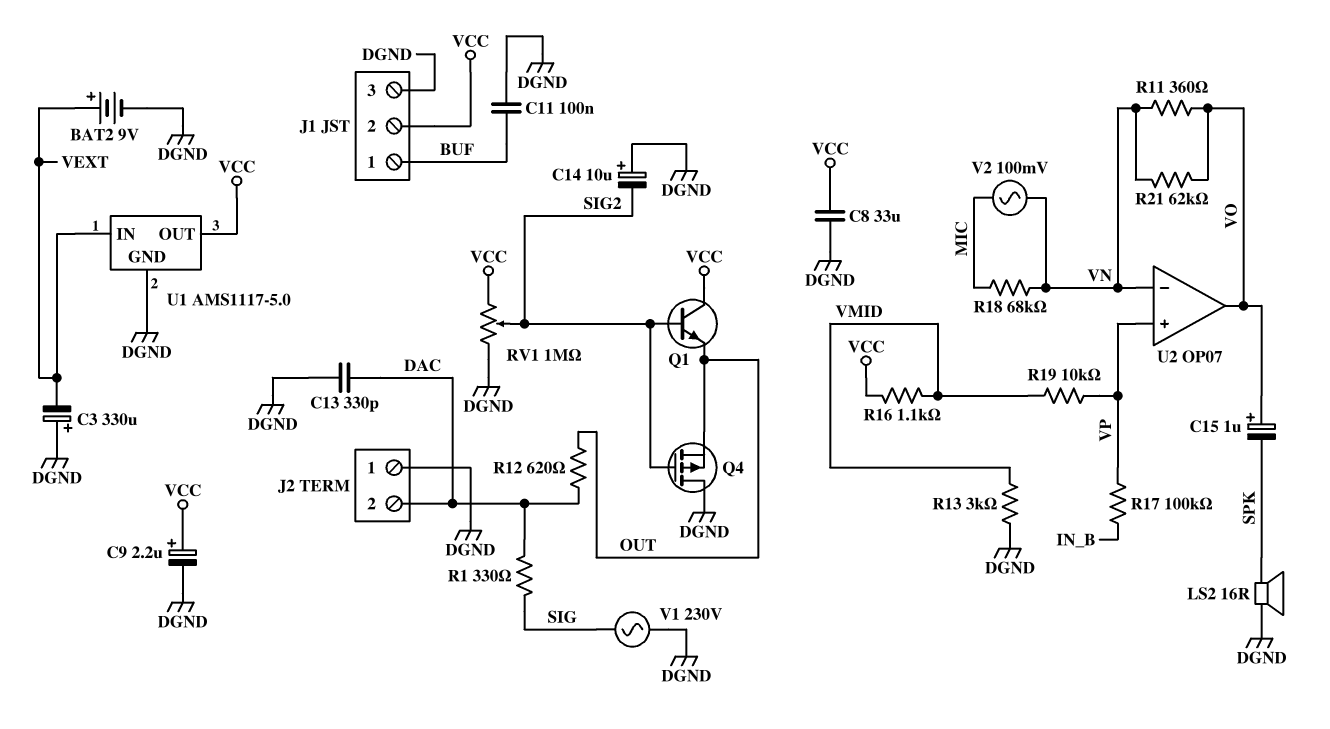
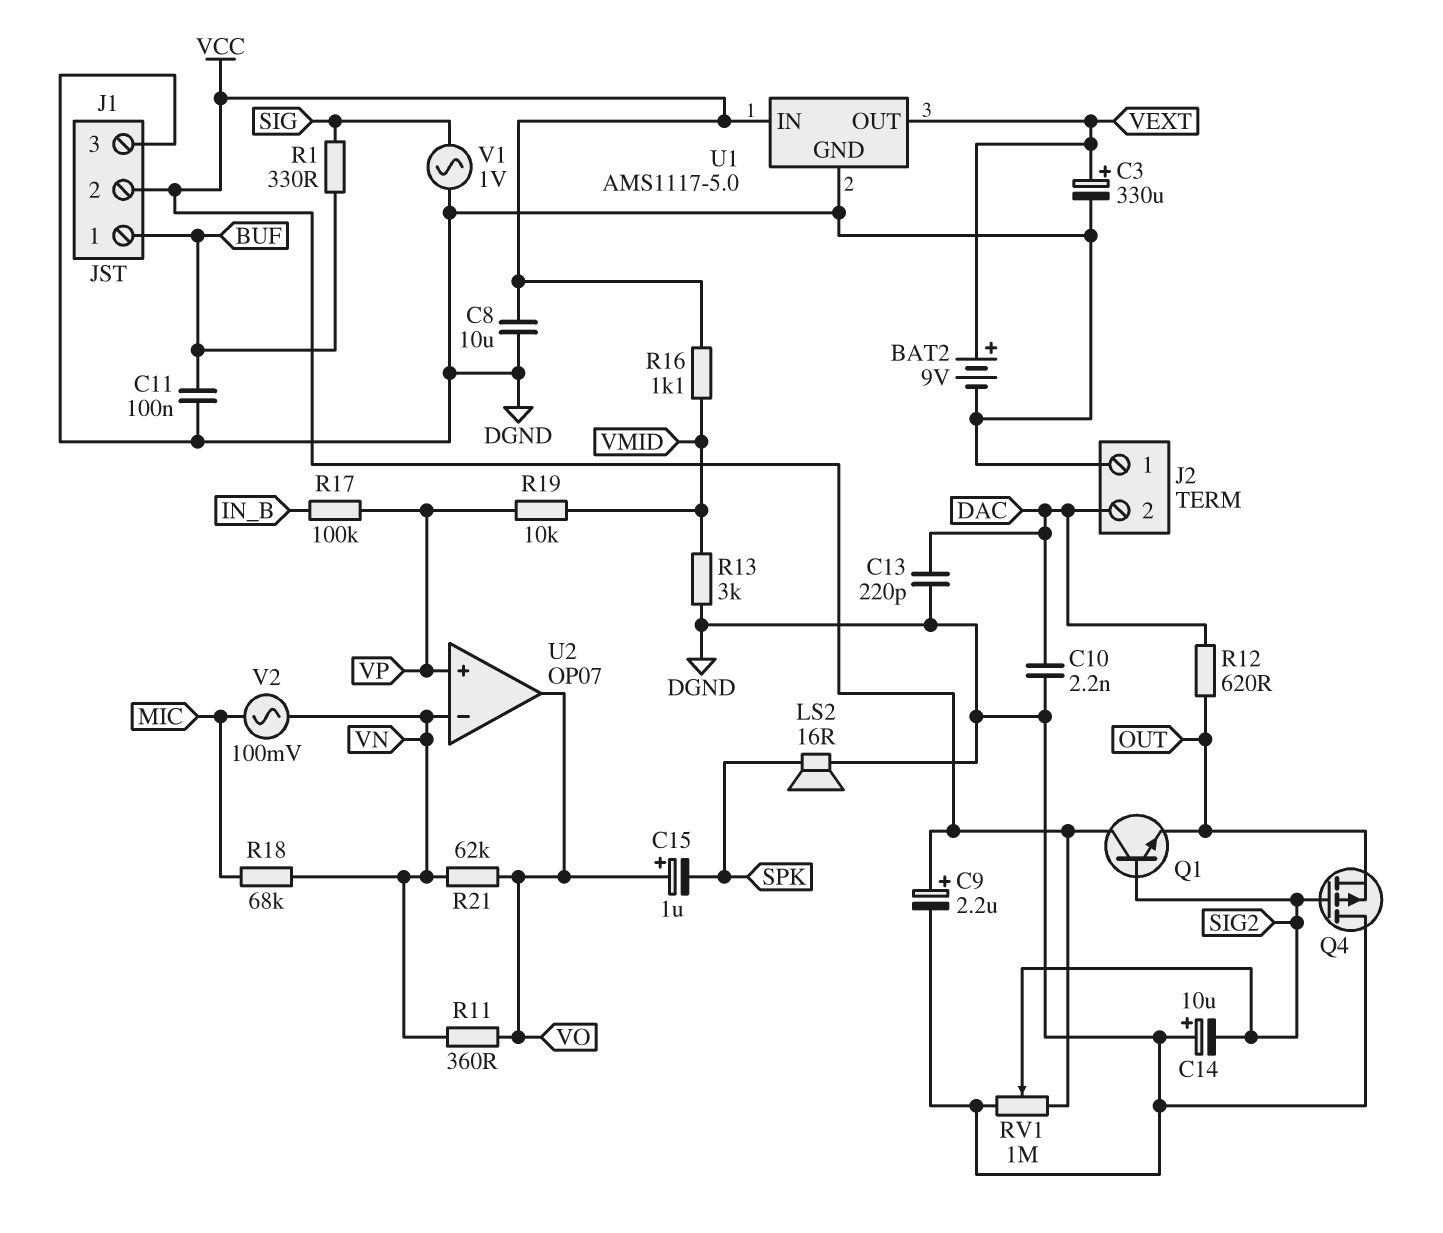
C3: 330uF (plus DGND, minus VEXT) -> 330uF (plus VEXT, minus DGND)
C8: 33uF (DGND, VCC) -> 10uF (DGND, VCC)
C10: none -> 2.2nF (DAC, DGND)
C13: 330pF (DAC, DGND) -> 220pF (DAC, DGND)
R1: 330 (DAC, SIG) -> 330 (BUF, SIG)
U1 pin IN: VEXT -> VCC
U1 pin OUT: VCC -> VEXT
V1: AC 230V (DGND, SIG) -> AC 1V (DGND, SIG)

